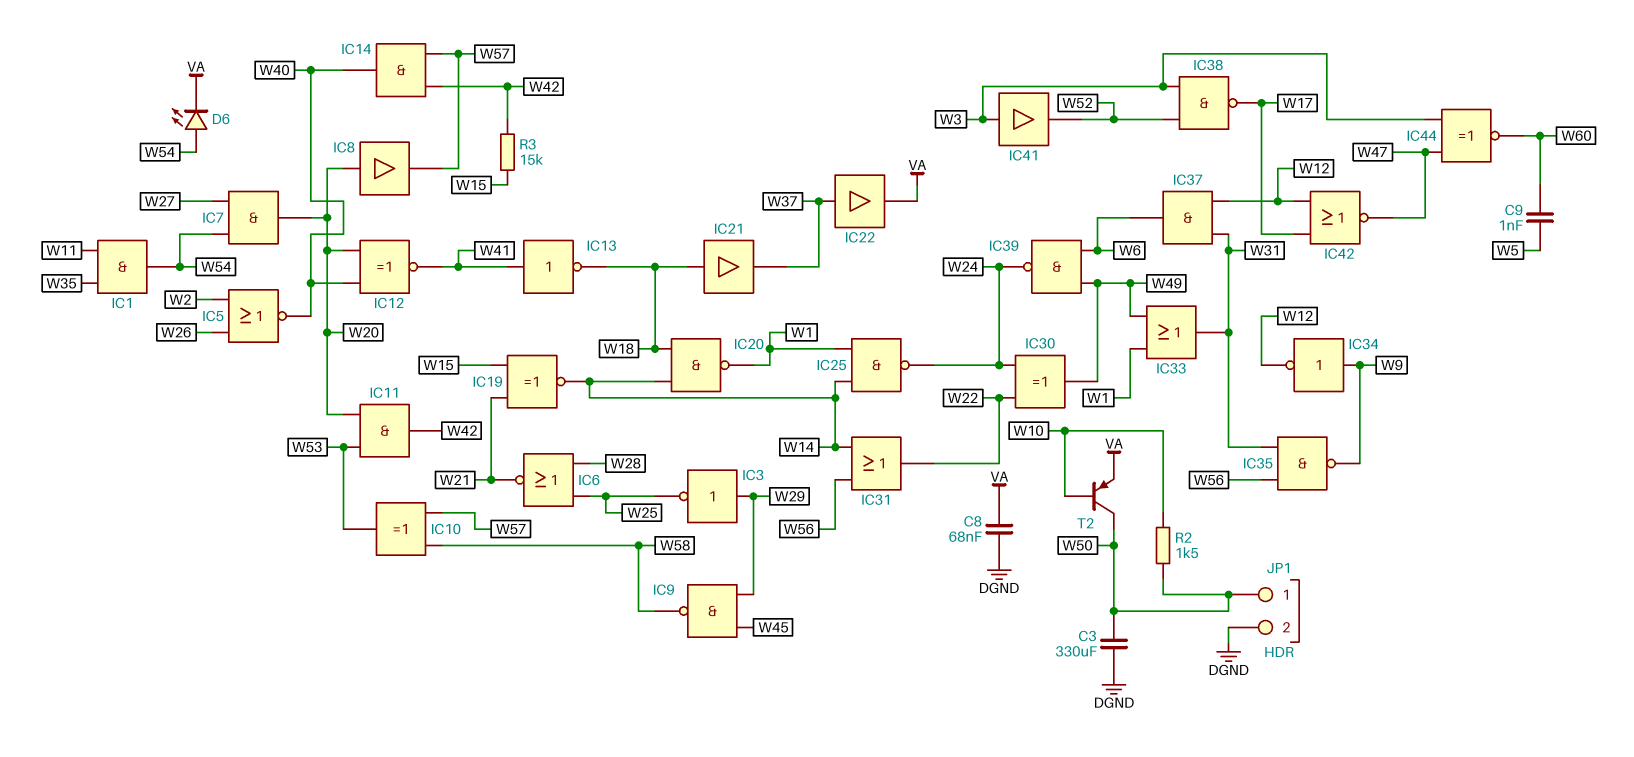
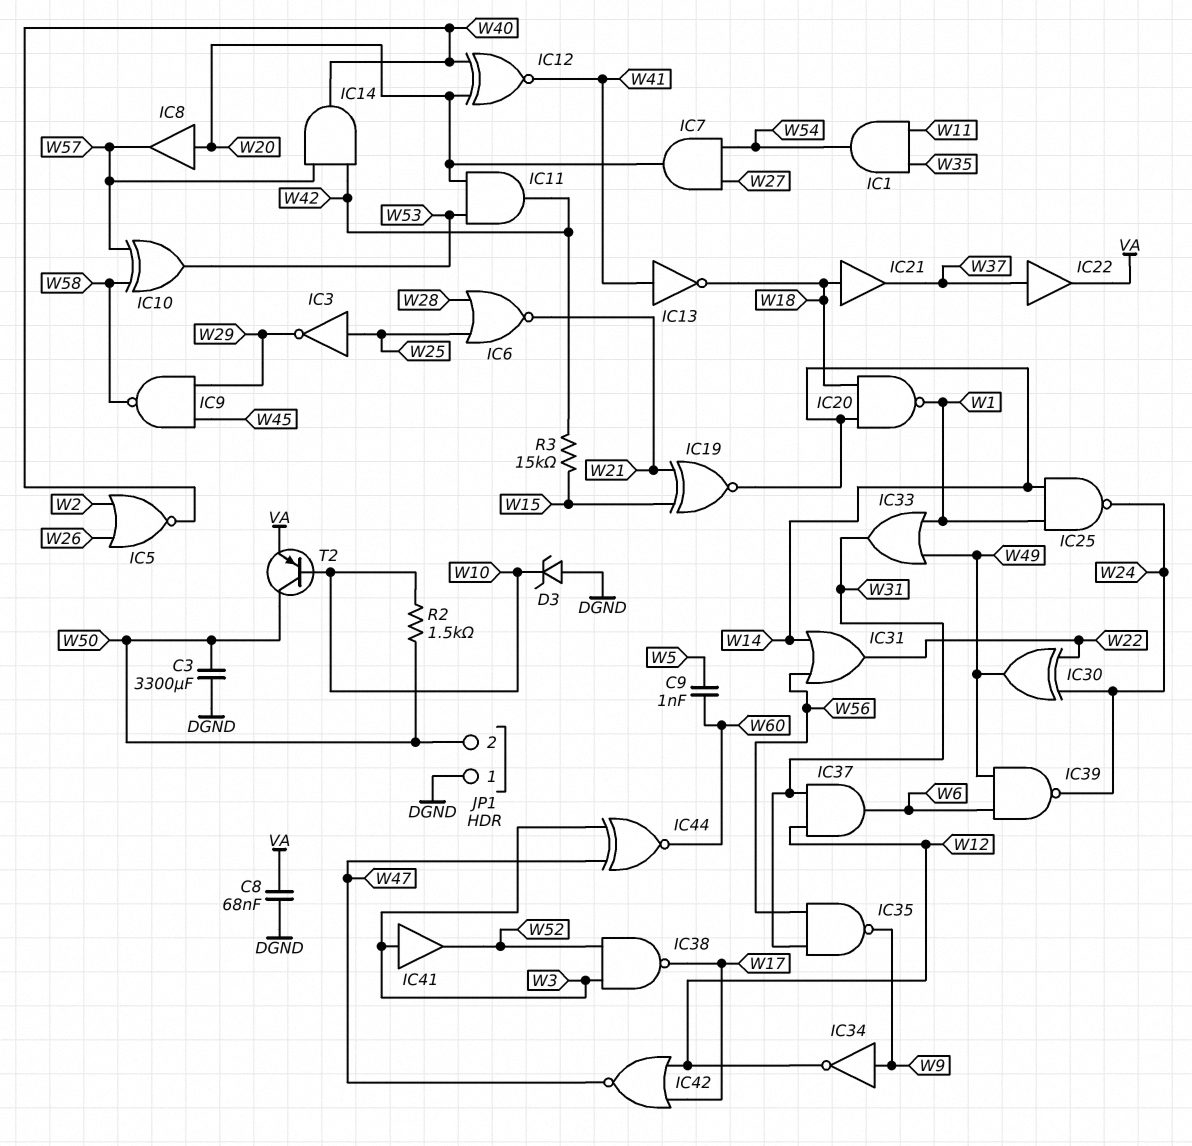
C3: 330uF (DGND, W50) -> 3300uF (DGND, W50)
D3: none -> zener (A DGND, K W10)
D6: LED (A W54, K VA) -> none
IC3: NOT (in W29, out W25) -> NOT (in W25, out W29)
JP1 pin 1: W50 -> DGND
JP1 pin 2: DGND -> W50

